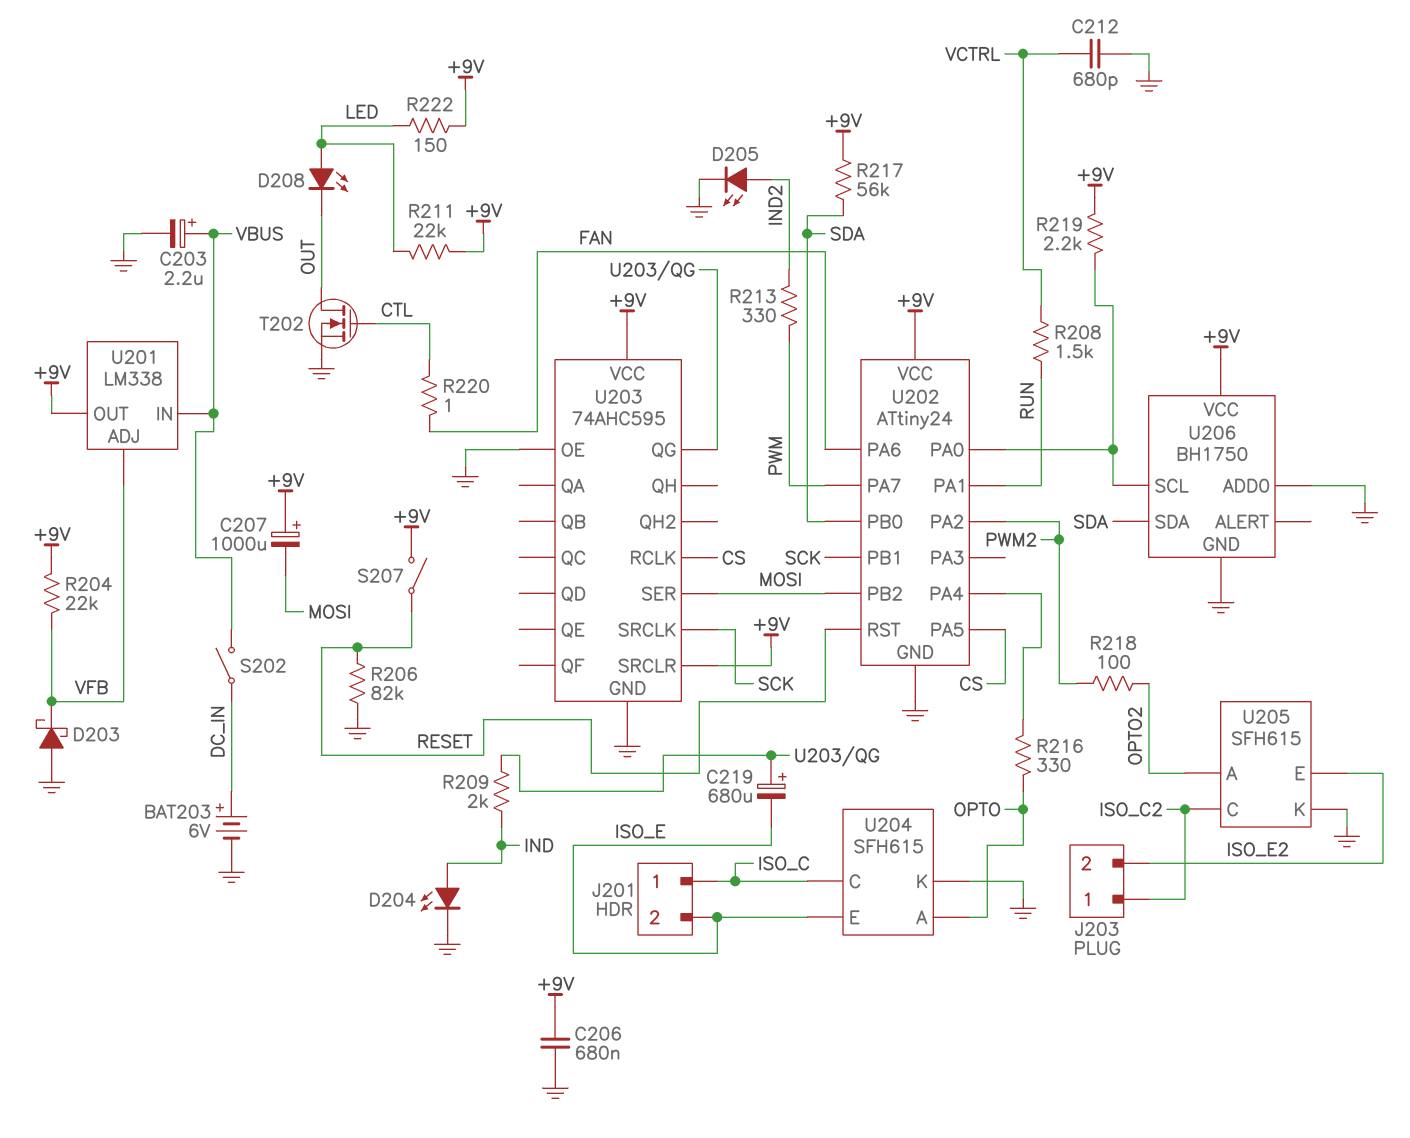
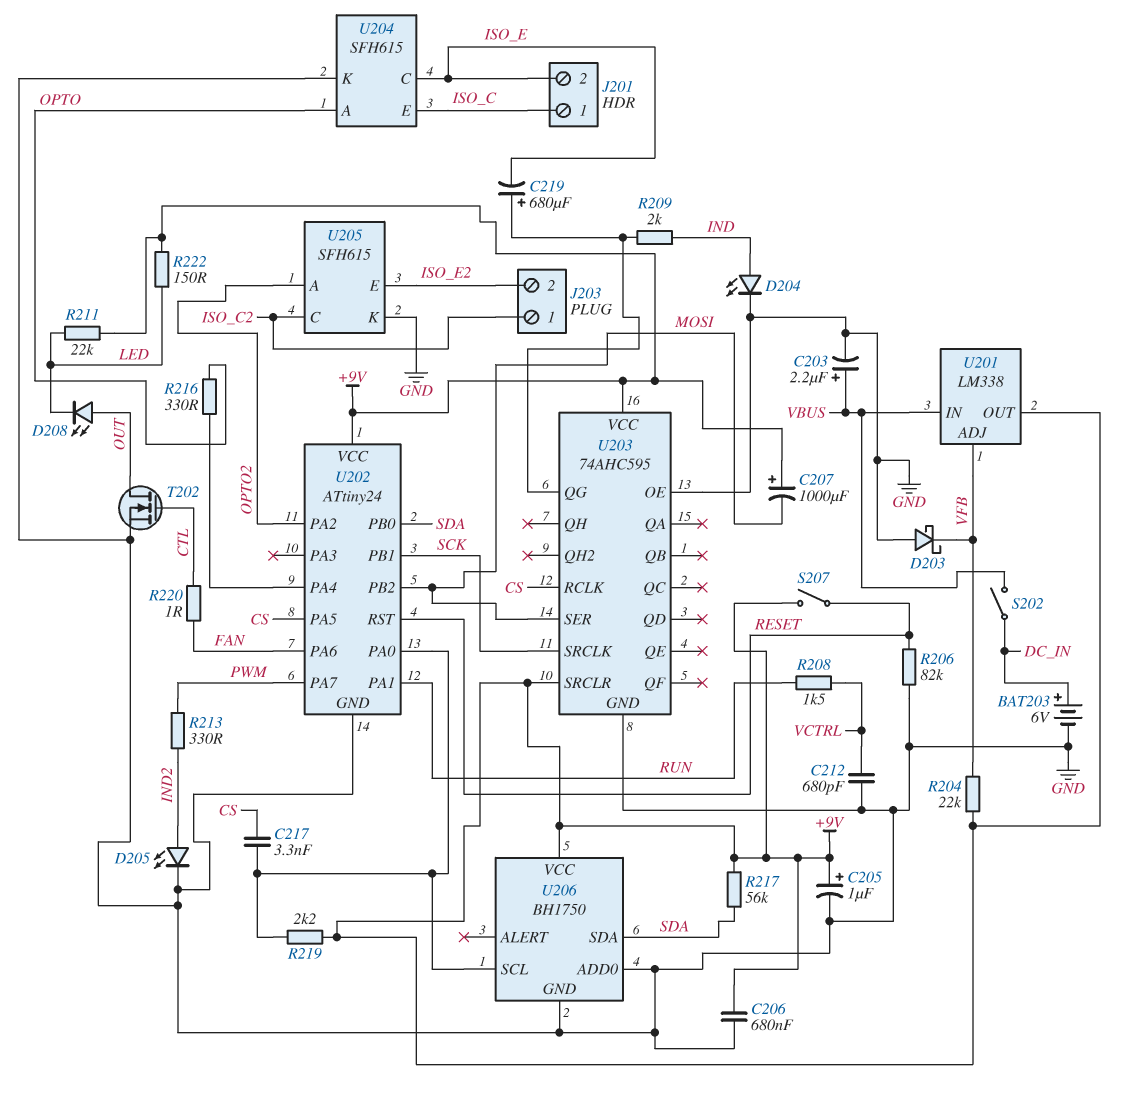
C205: none -> 1uF (plus +9V, minus GND)
C217: none -> 3.3nF (CS, U202/PA0)
D208: LED (A LED, K OUT) -> LED (A OUT, K LED)
R218: 100 (OPTO2, PWM2) -> none
U202 pin PA2: PWM2 -> OPTO2
U204 pin C: ISO_C -> ISO_E
U204 pin E: ISO_E -> ISO_C

